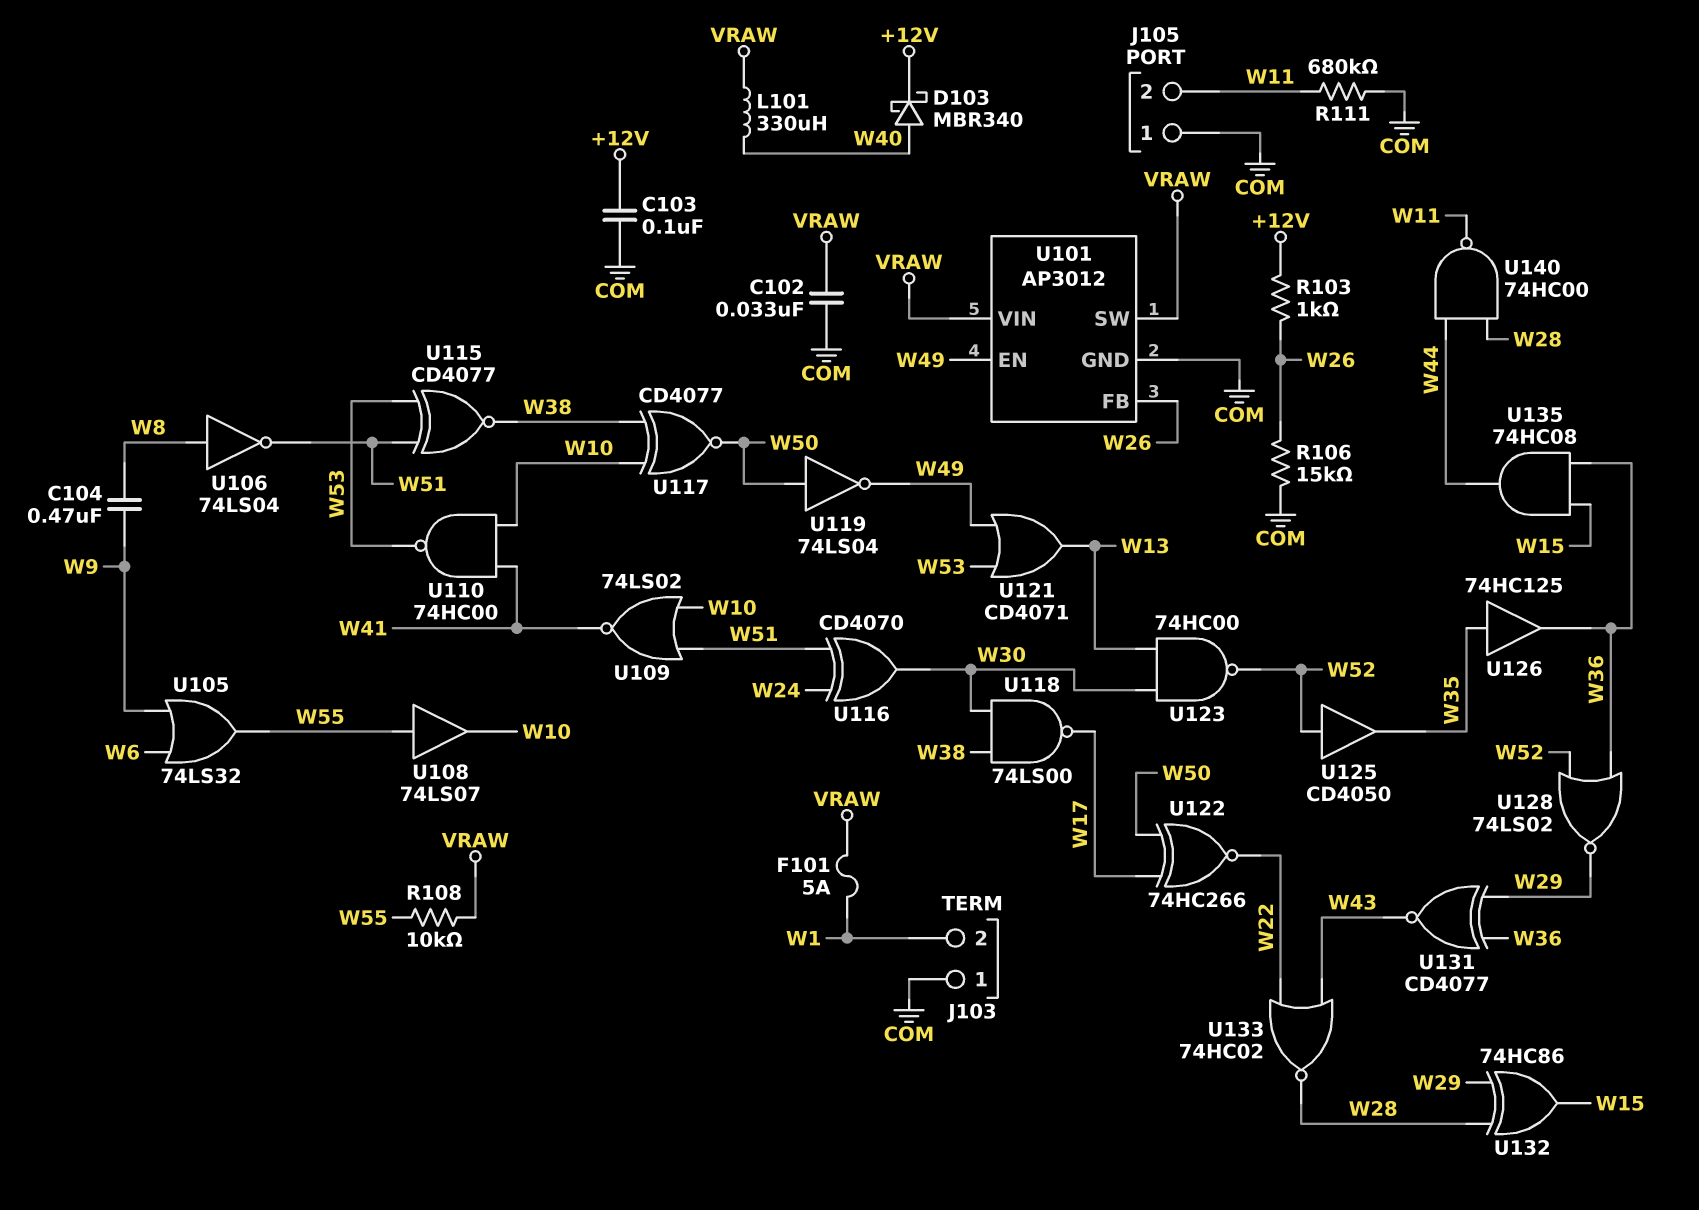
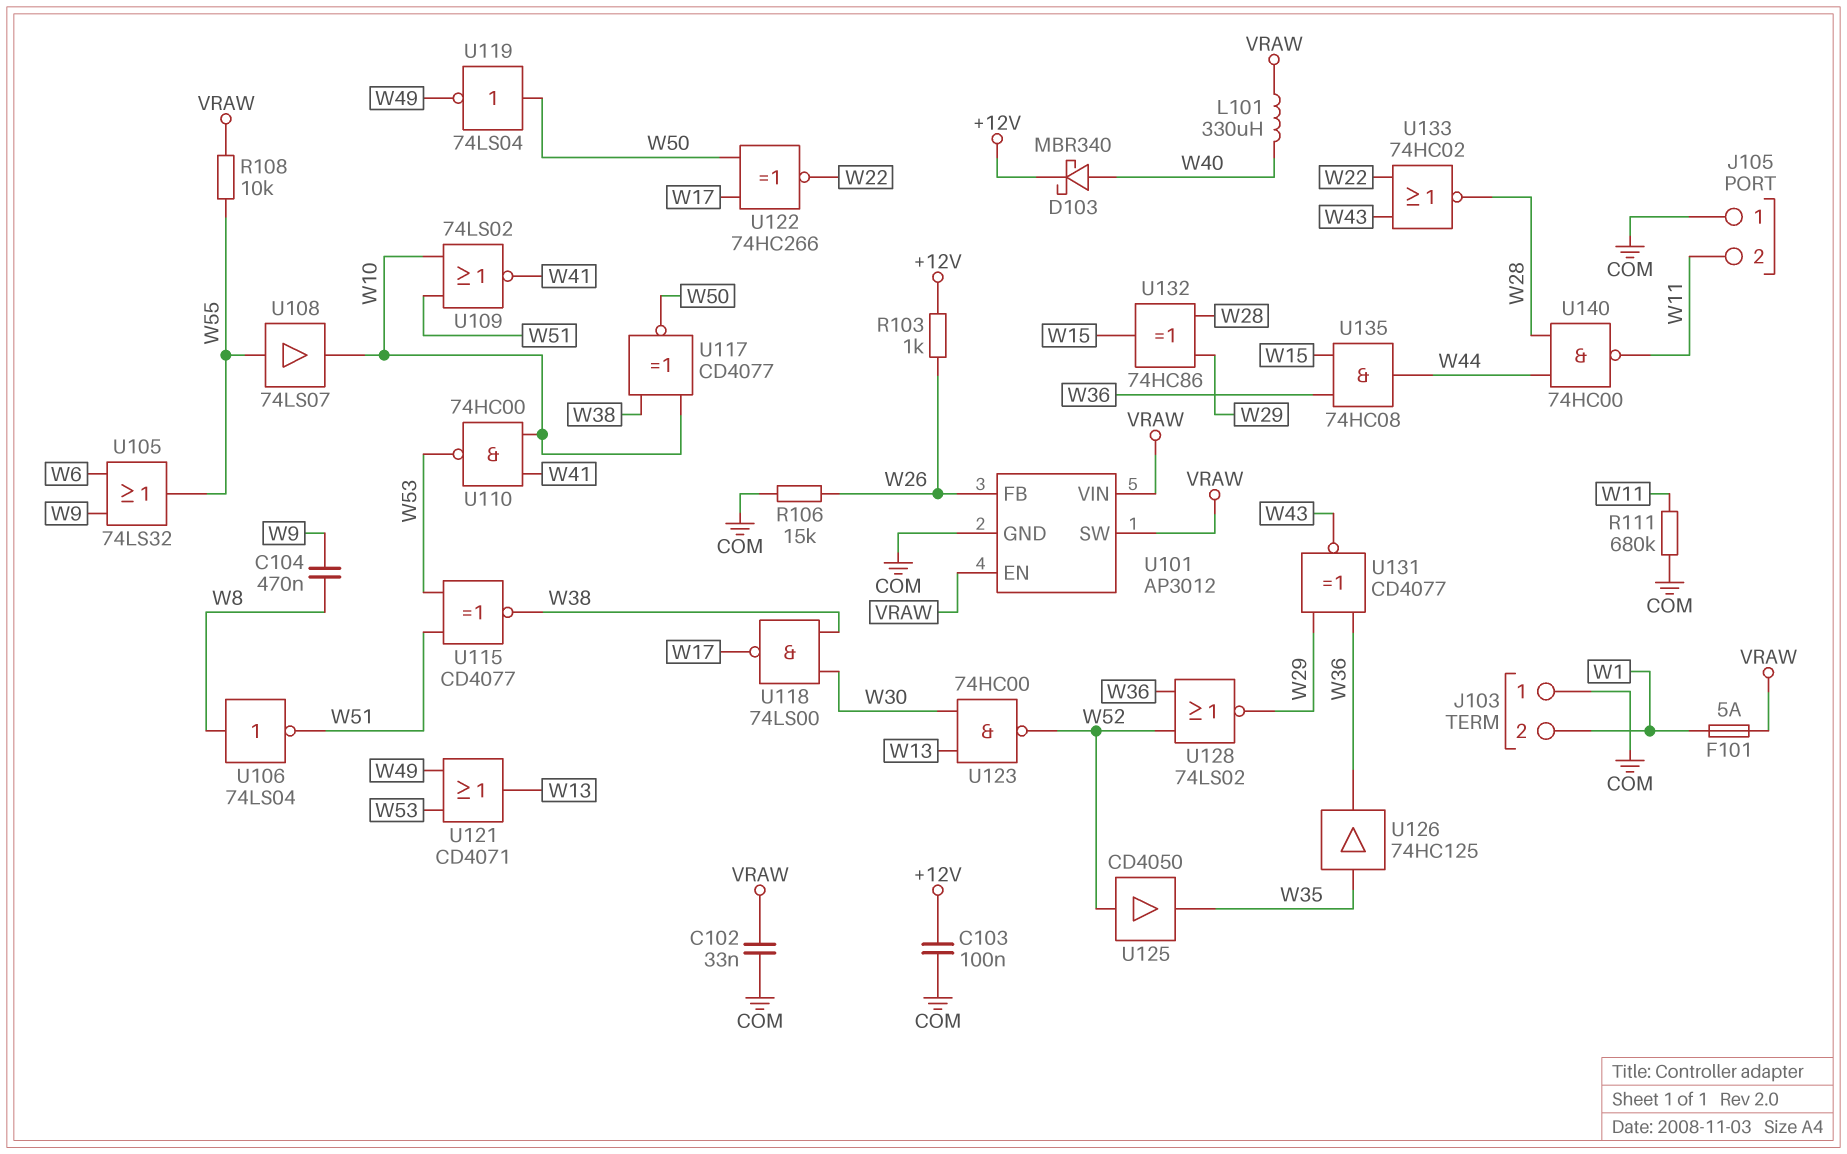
U101 pin EN: W49 -> VRAW
U116: XOR CD4070 (in W24, in W51, out W30) -> none

